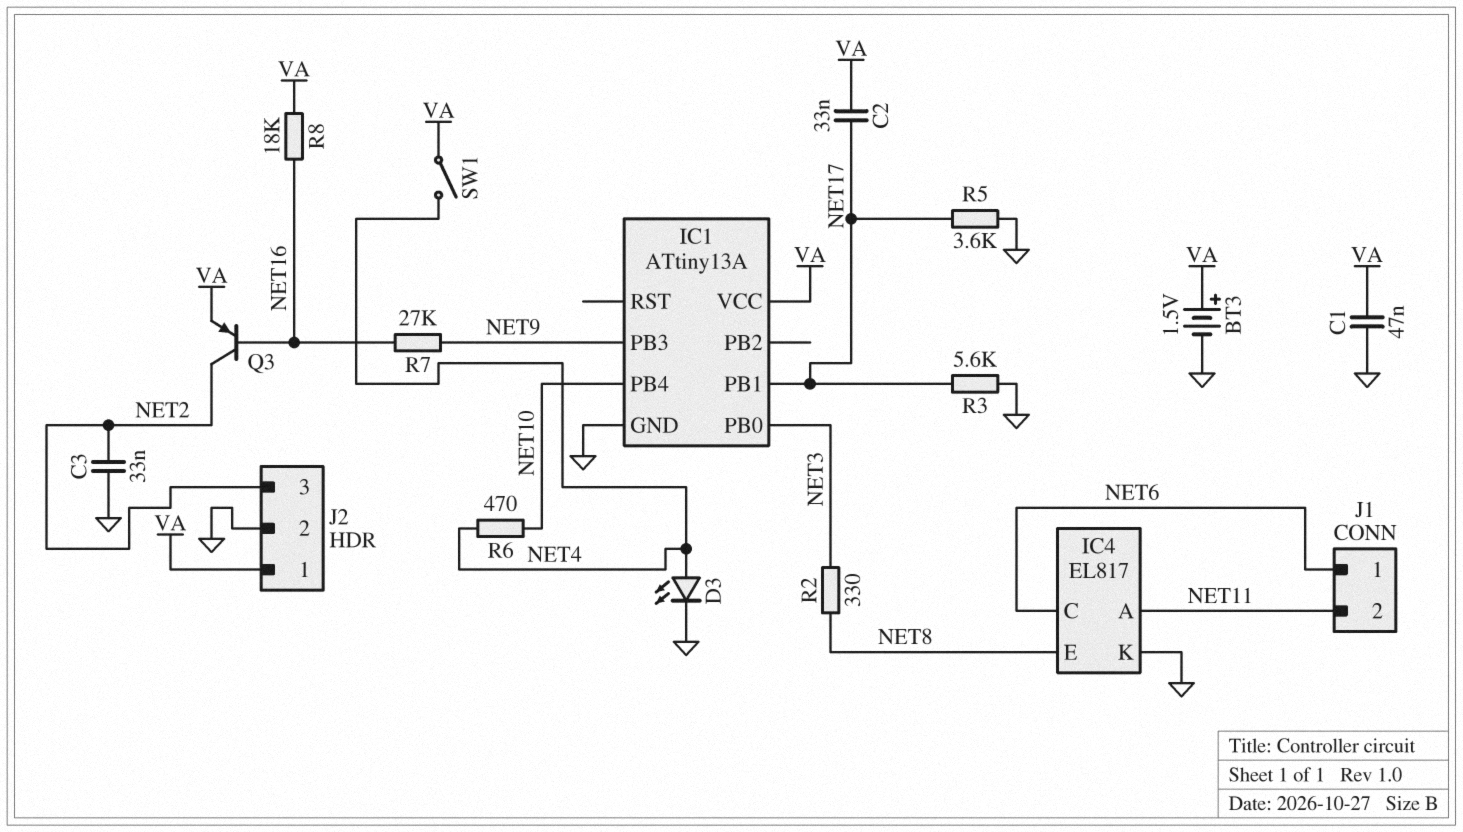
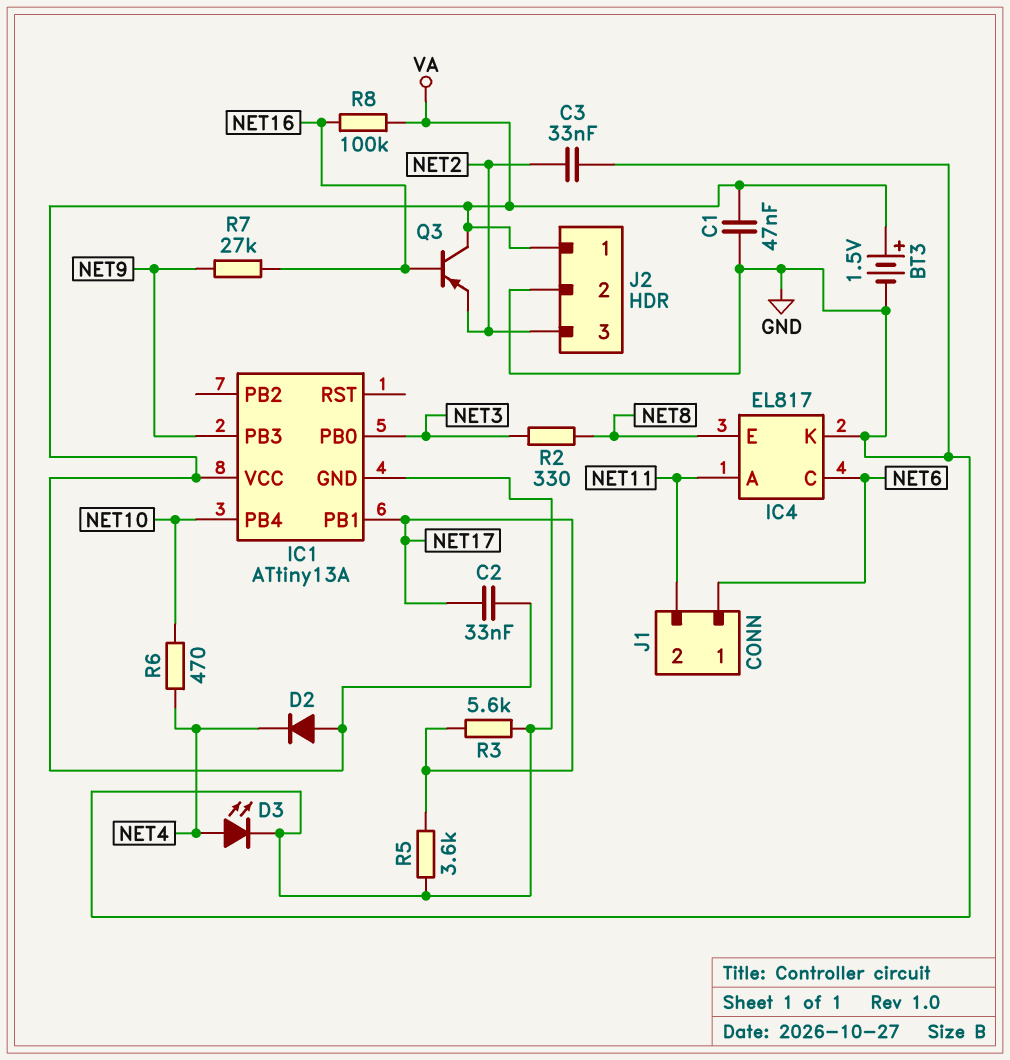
D2: none -> diode (A VA, K NET4)
Q3: PNP (B NET16, C NET2, E VA) -> PNP (B NET16, C VA, E NET2)
R8: 18k (NET16, VA) -> 100k (NET16, VA)
SW1: switch (NET4, VA) -> none

